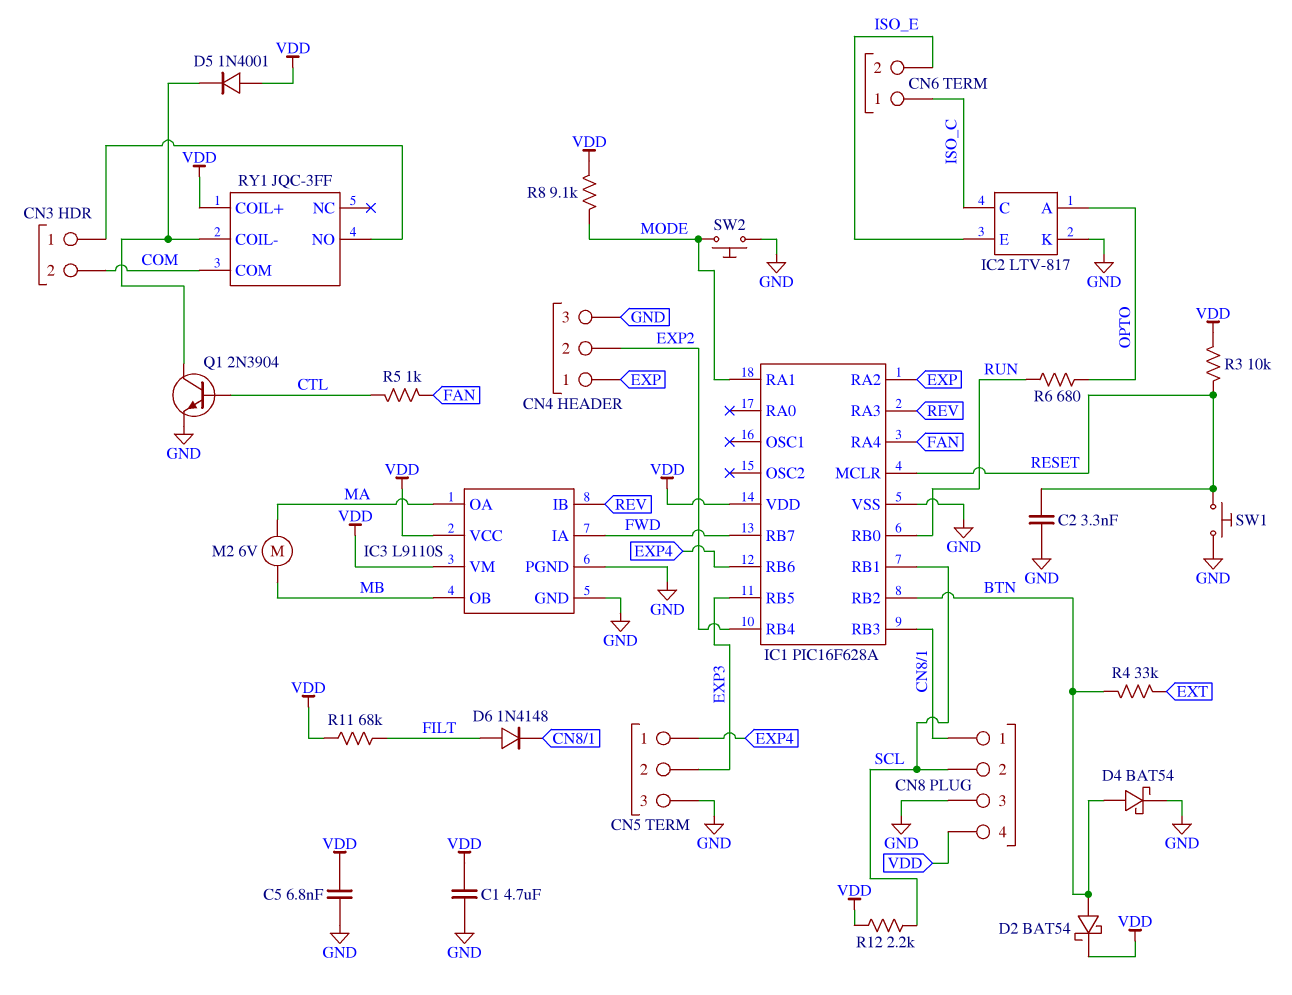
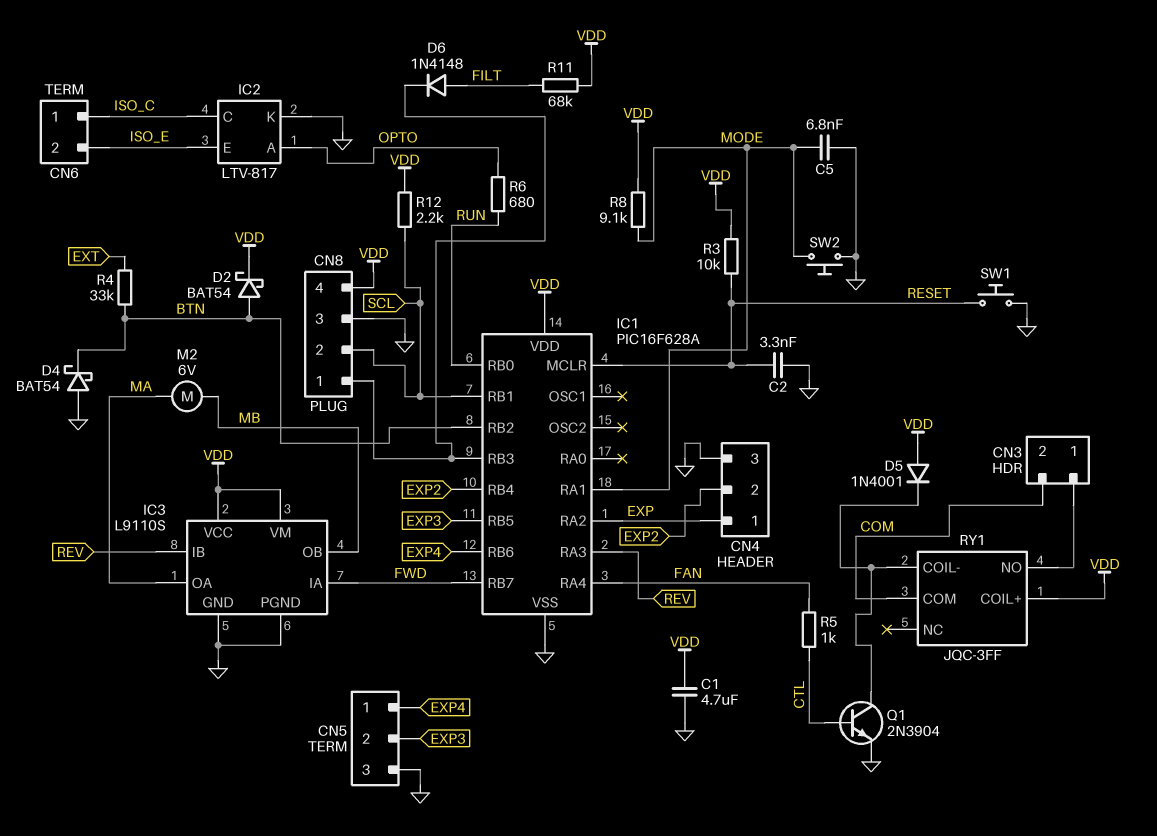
C5: 6.8nF (GND, VDD) -> 6.8nF (GND, MODE)
D4: schottky BAT54 (A BTN, K GND) -> schottky BAT54 (A GND, K BTN)

